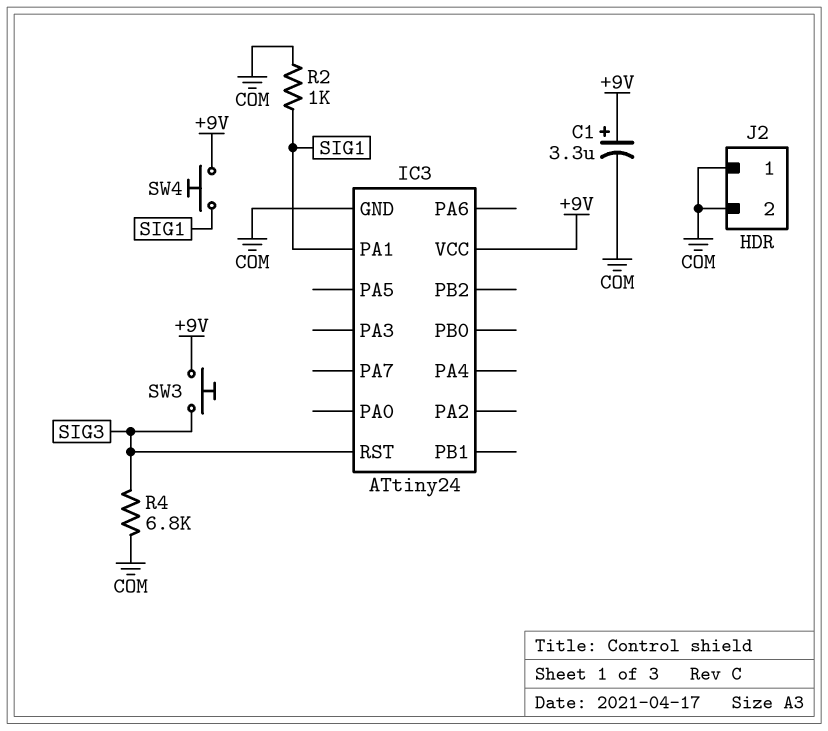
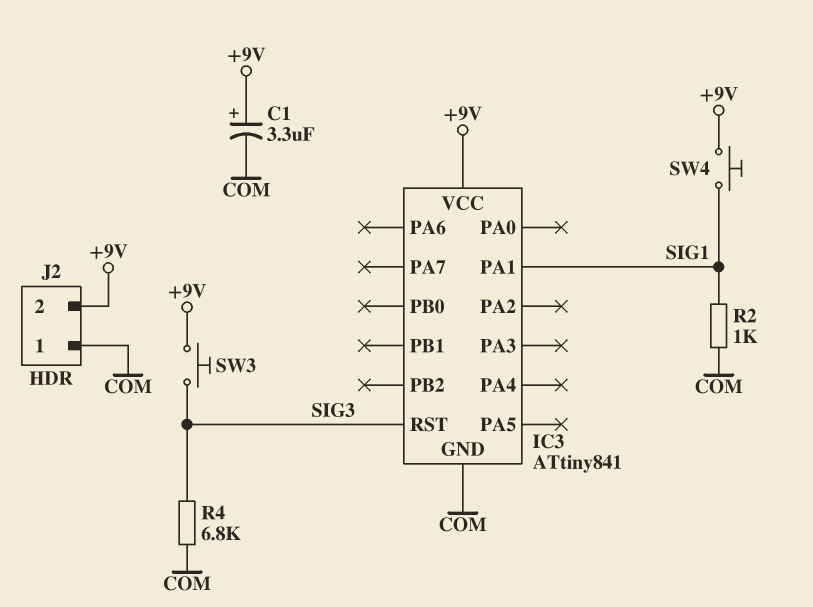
IC3: ATtiny24 -> ATtiny841
J2 pin 2: COM -> +9V

